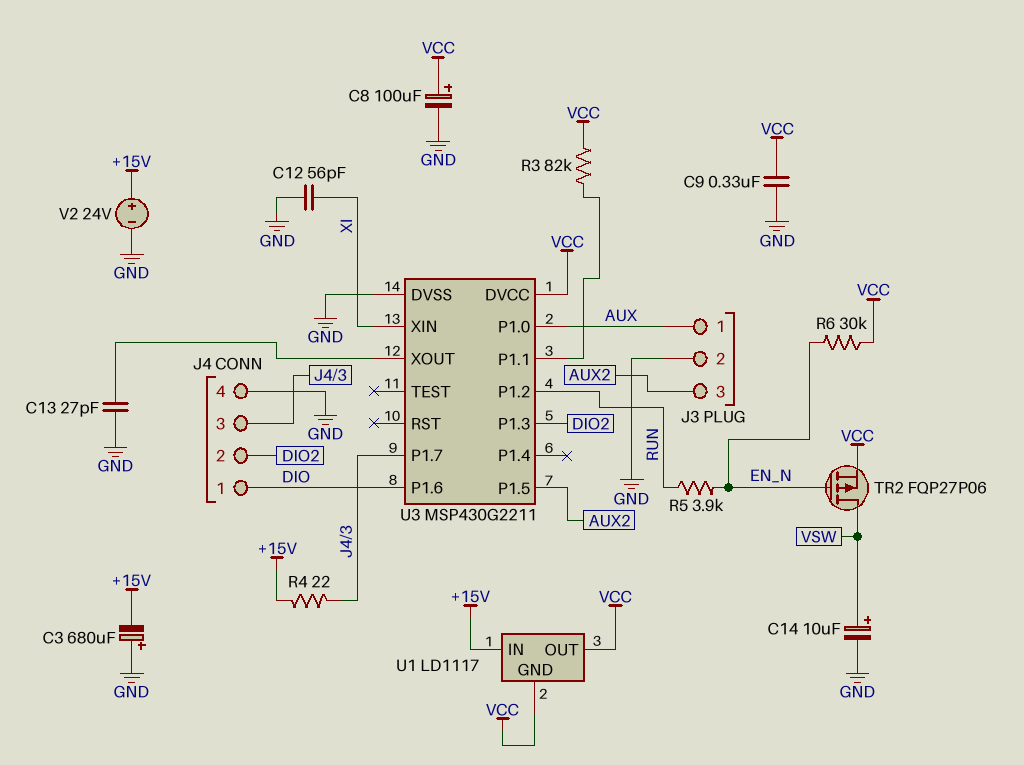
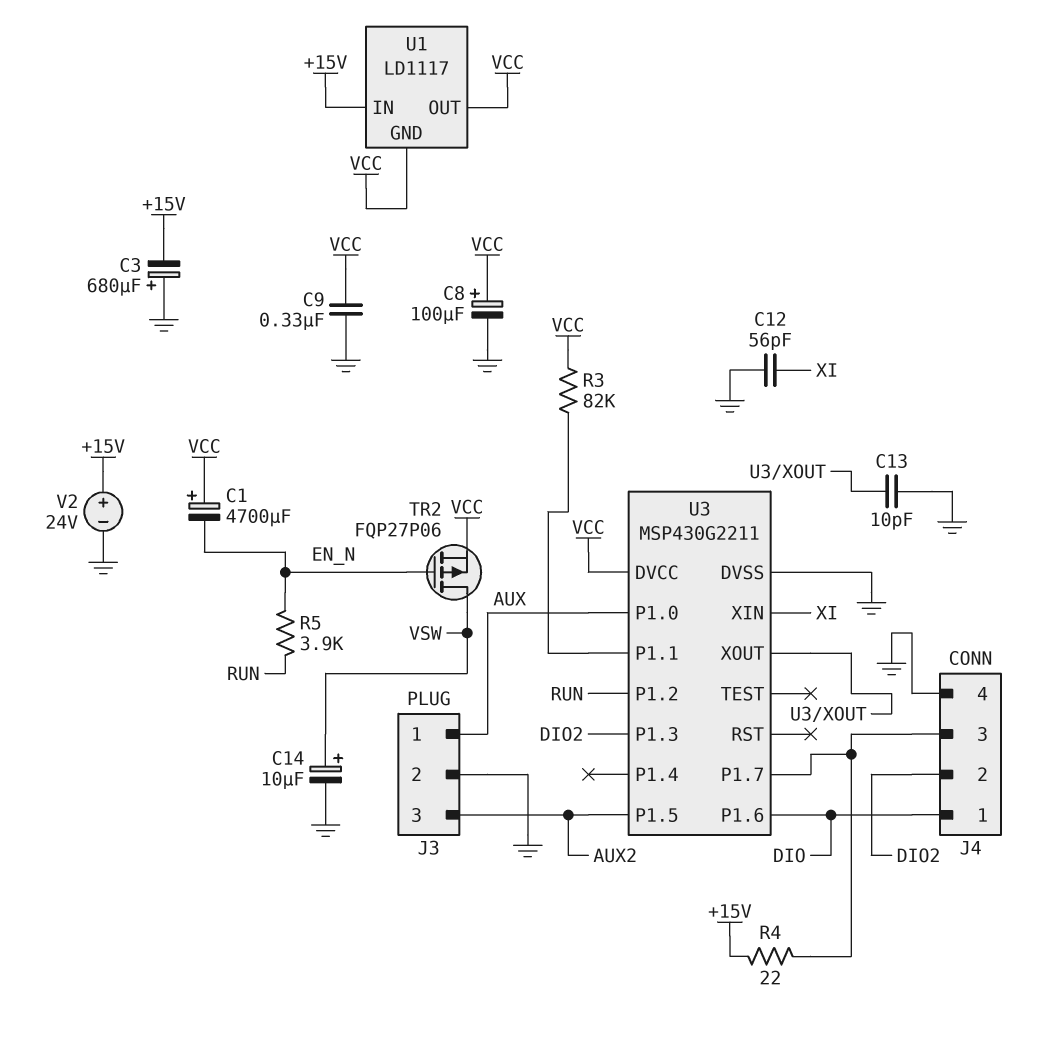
C1: none -> 4700uF (plus VCC, minus EN_N)
C13: 27pF (GND, U3/XOUT) -> 10pF (GND, U3/XOUT)
R6: 30k (EN_N, VCC) -> none

